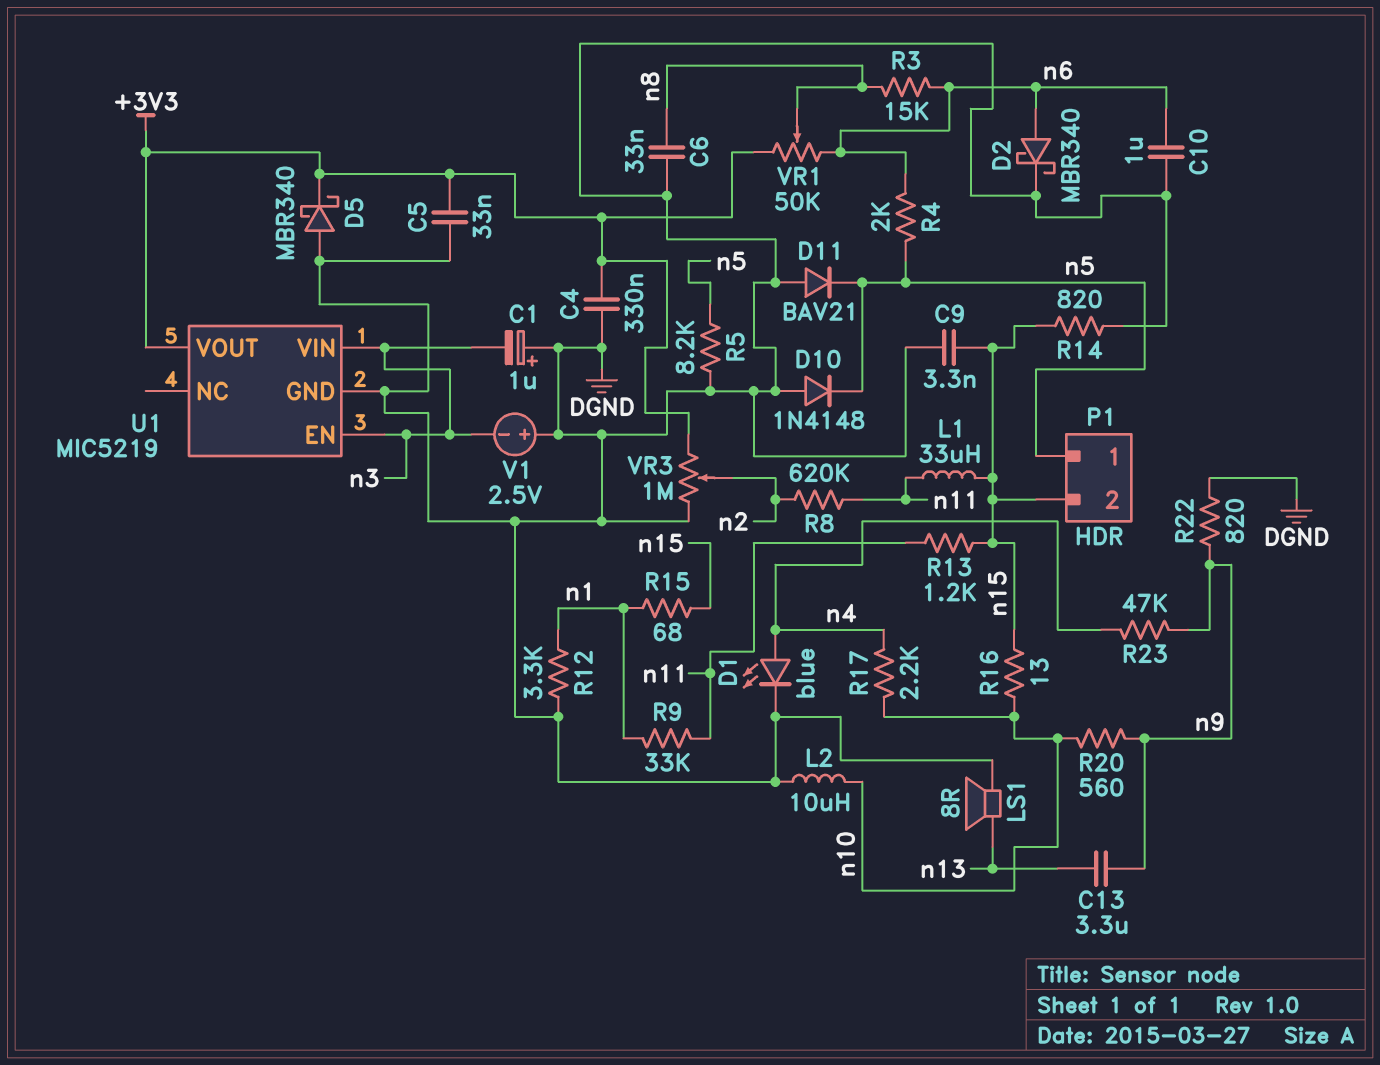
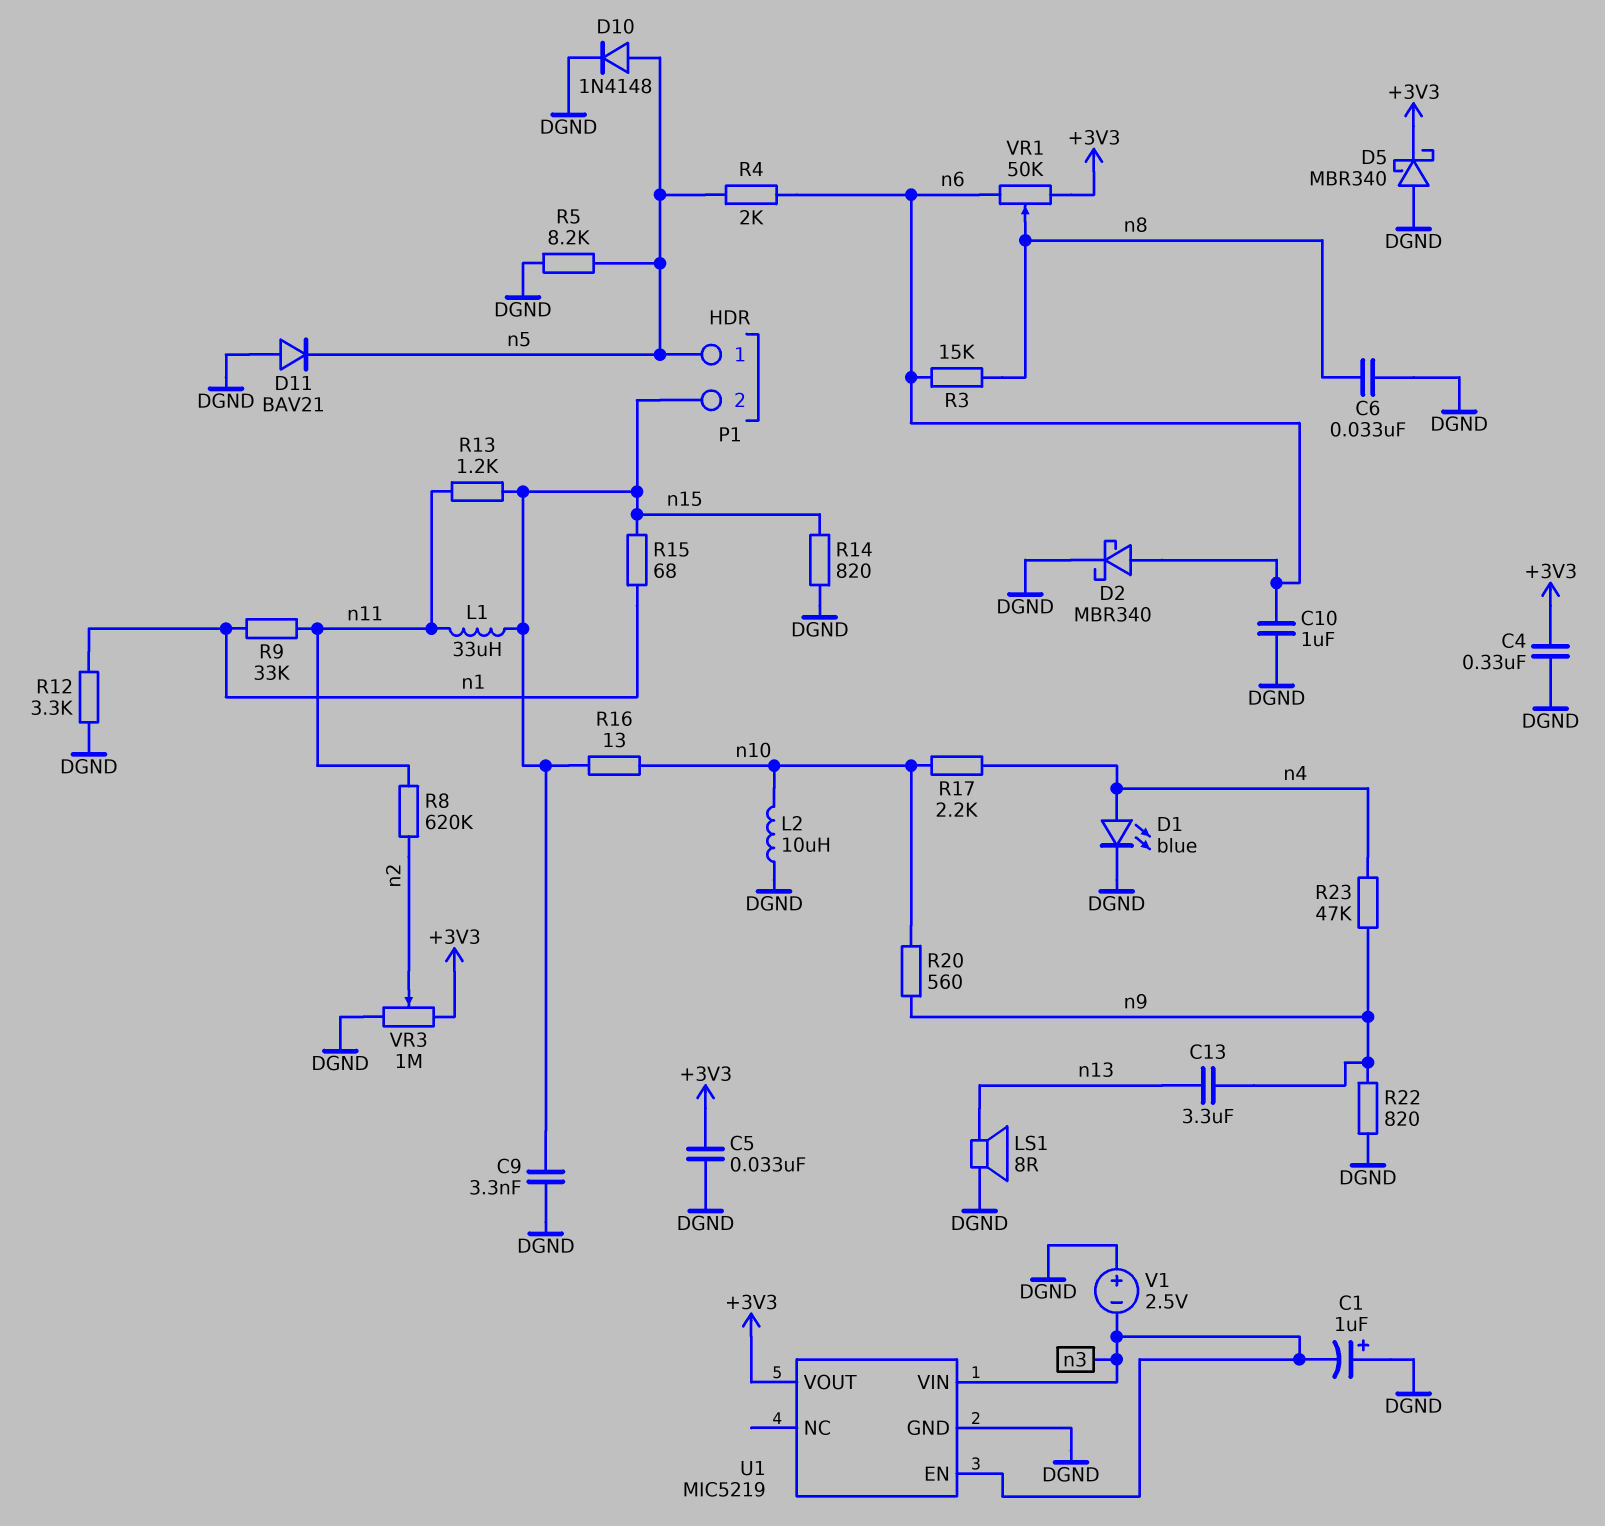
D10: diode 1N4148 (A DGND, K n5) -> diode 1N4148 (A n5, K DGND)

